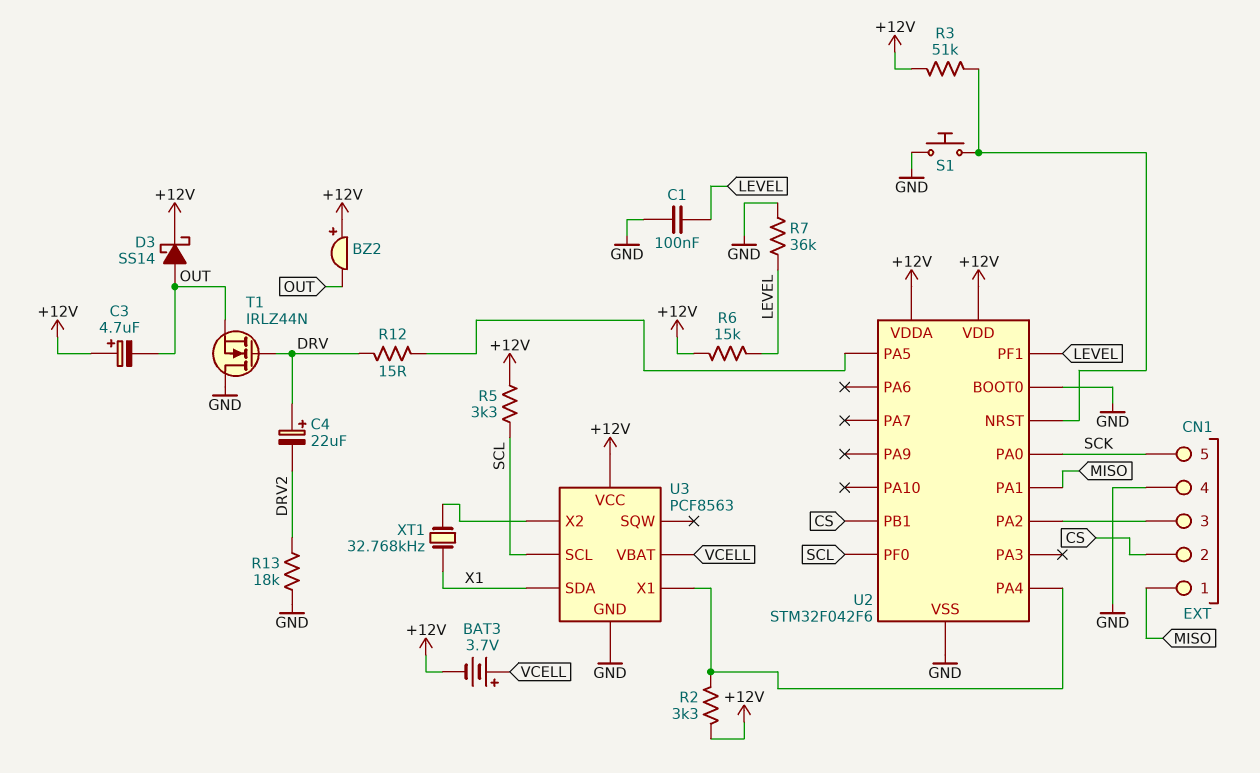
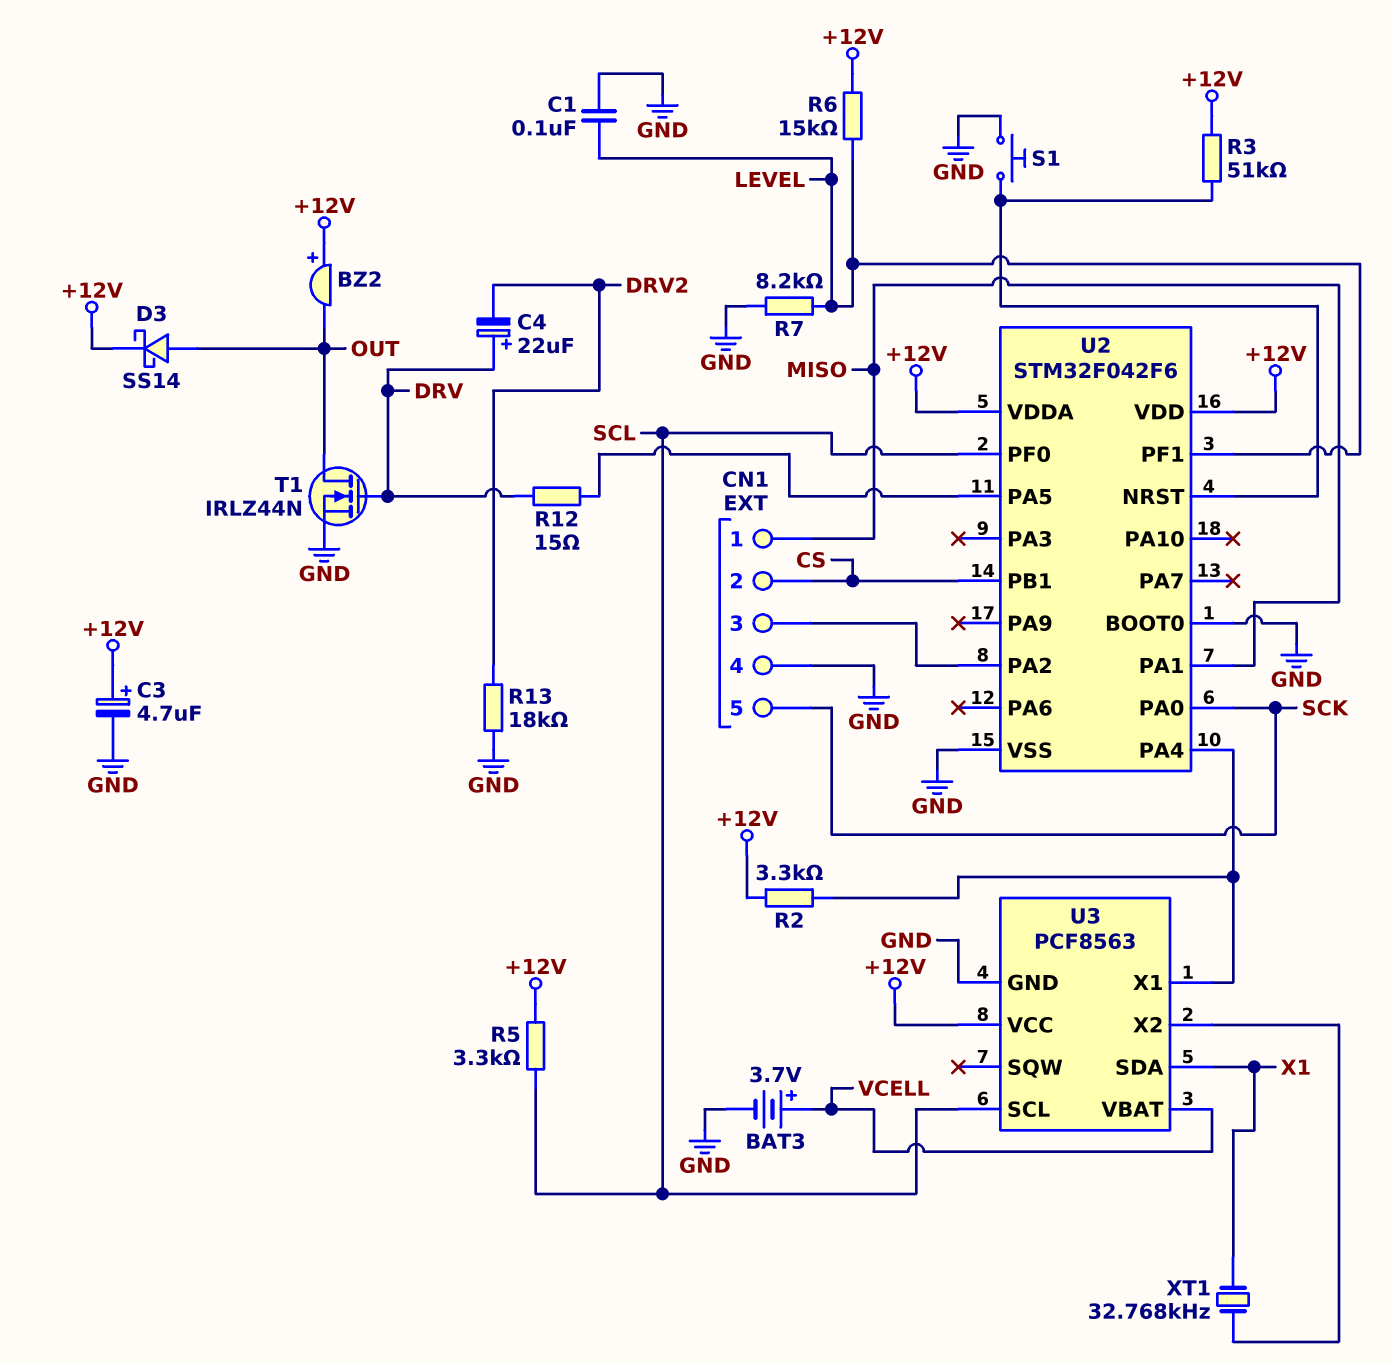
BAT3: 3.7V (plus VCELL, minus +12V) -> 3.7V (plus VCELL, minus GND)
C3: 4.7uF (plus +12V, minus OUT) -> 4.7uF (plus +12V, minus GND)
R7: 36k (GND, LEVEL) -> 8.2k (GND, LEVEL)
T1: NMOS IRLZ44N (G DRV, D GND, S OUT) -> NMOS IRLZ44N (G DRV, D OUT, S GND)

